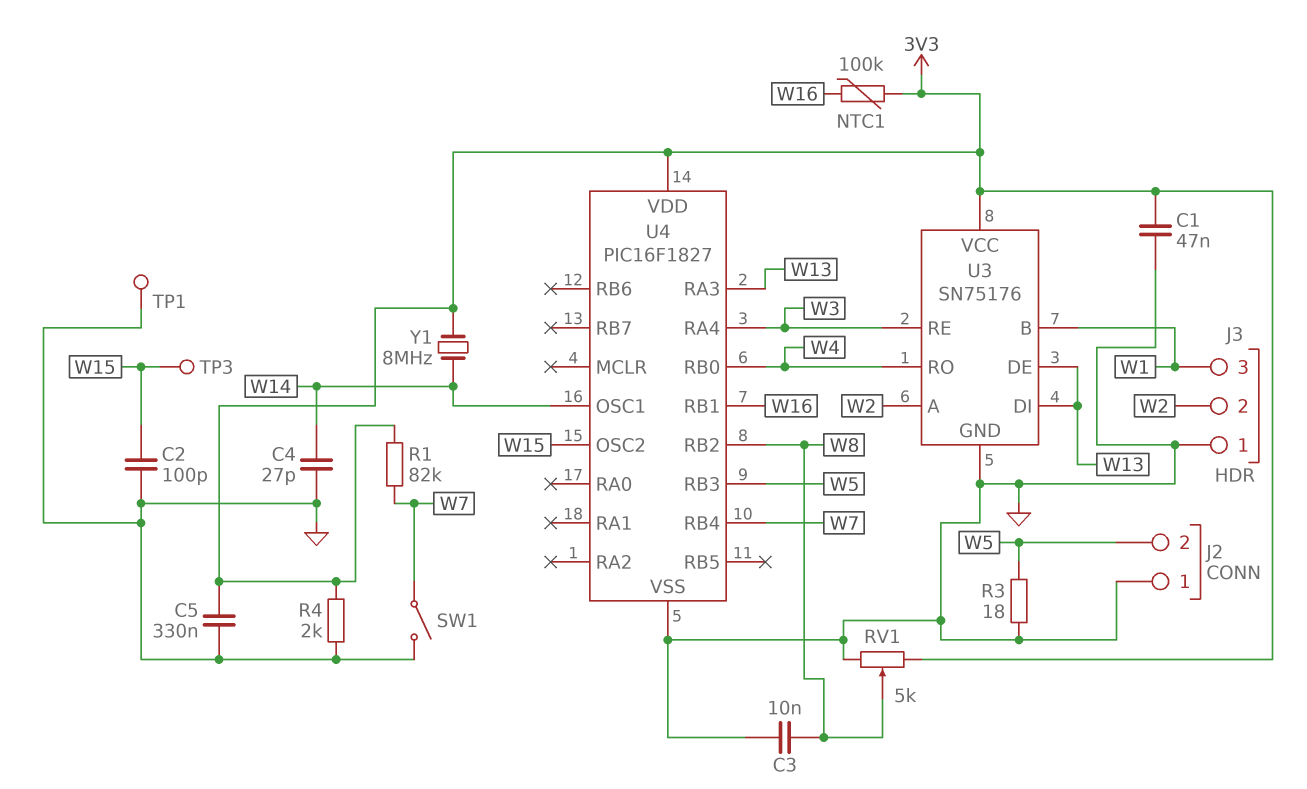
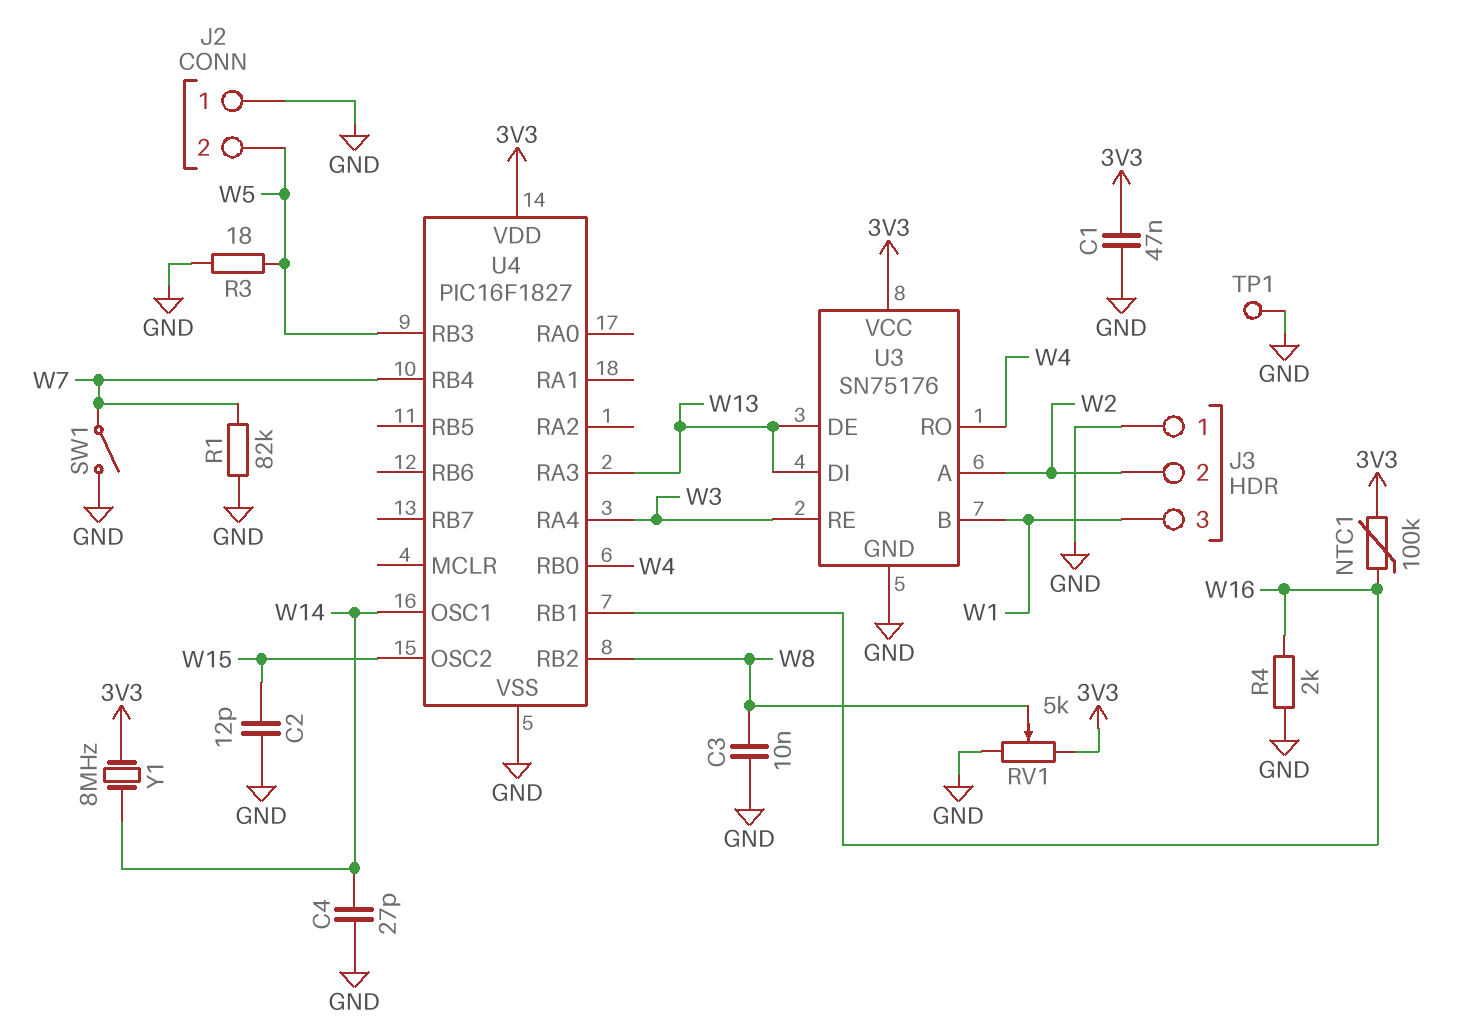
C2: 100pF (GND, W15) -> 12pF (GND, W15)
C5: 330nF (3V3, GND) -> none
R1: 82k (3V3, W7) -> 82k (GND, W7)
R4: 2k (3V3, GND) -> 2k (GND, W16)
TP3: test point (W15) -> none

